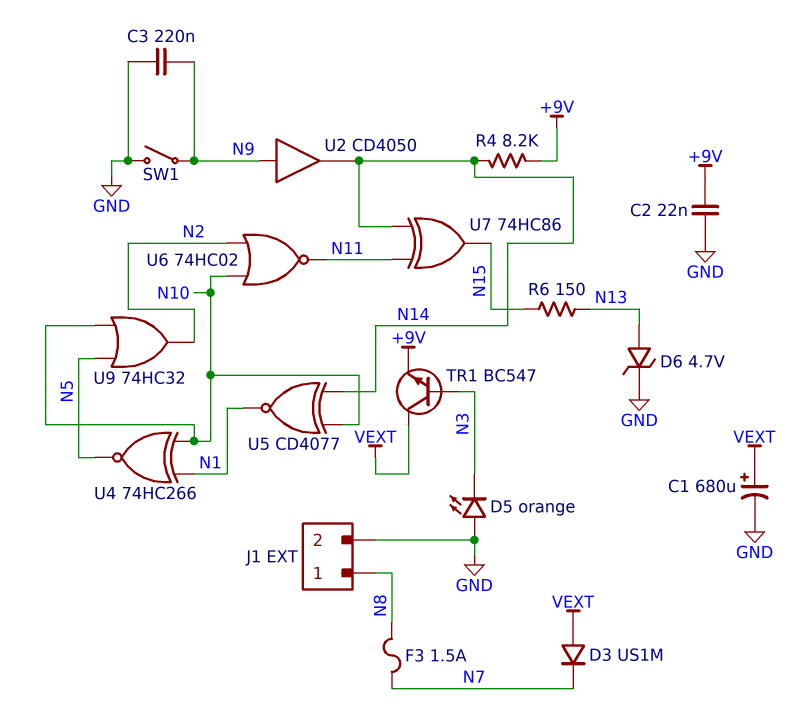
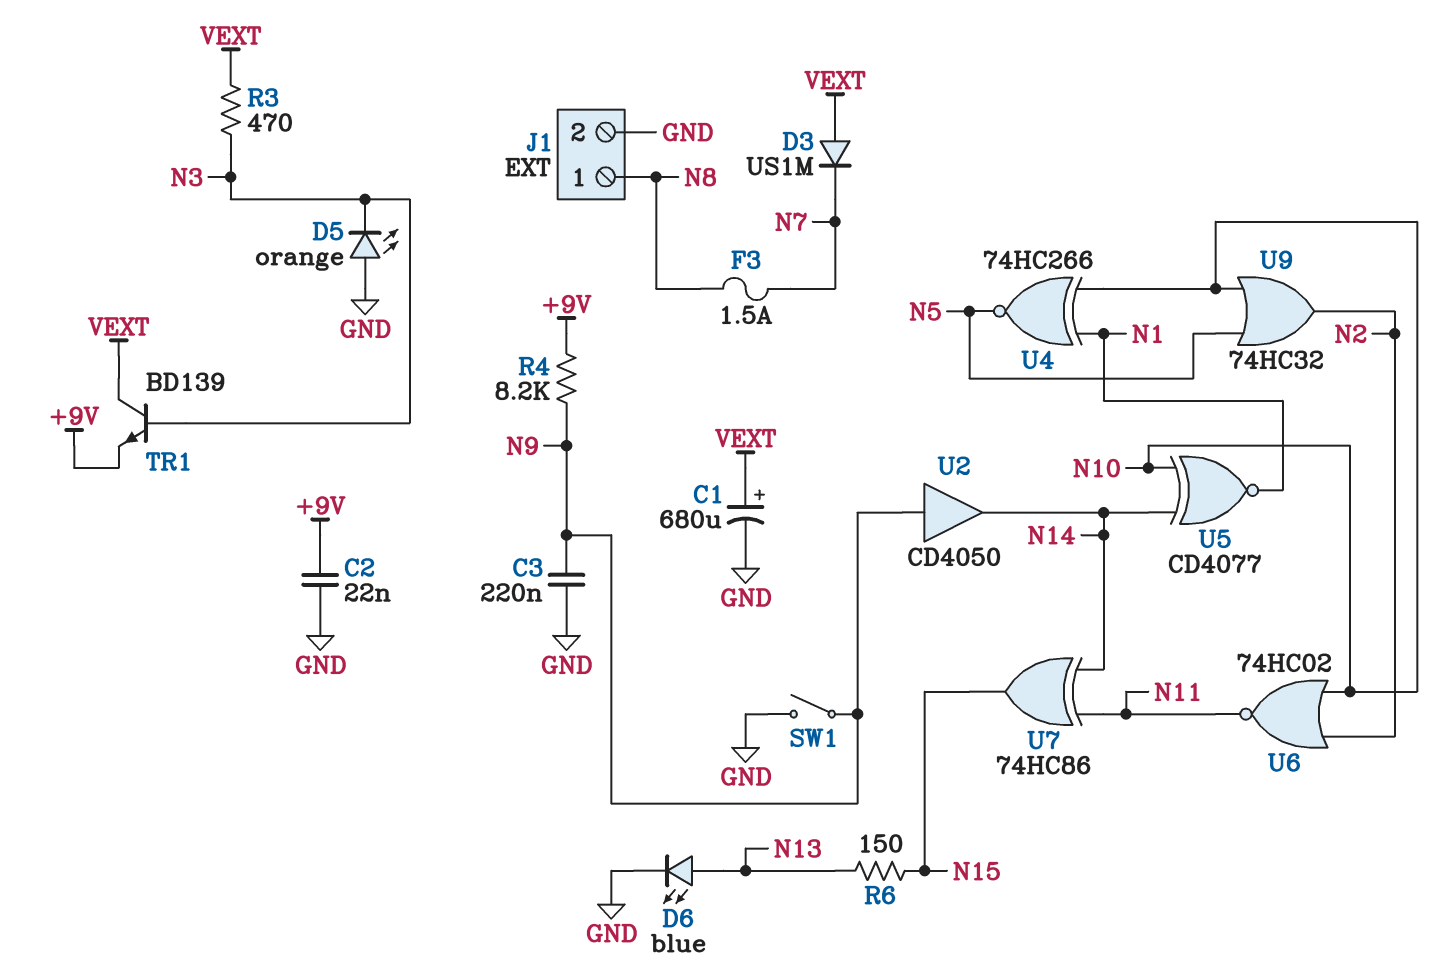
D6: zener 4.7V (A N13, K GND) -> LED blue (A N13, K GND)
R3: none -> 470 (N3, VEXT)
R4: 8.2k (+9V, N14) -> 8.2k (+9V, N9)
TR1: NPN BC547 (B N3, C VEXT, E +9V) -> NPN BD139 (B N3, C VEXT, E +9V)

